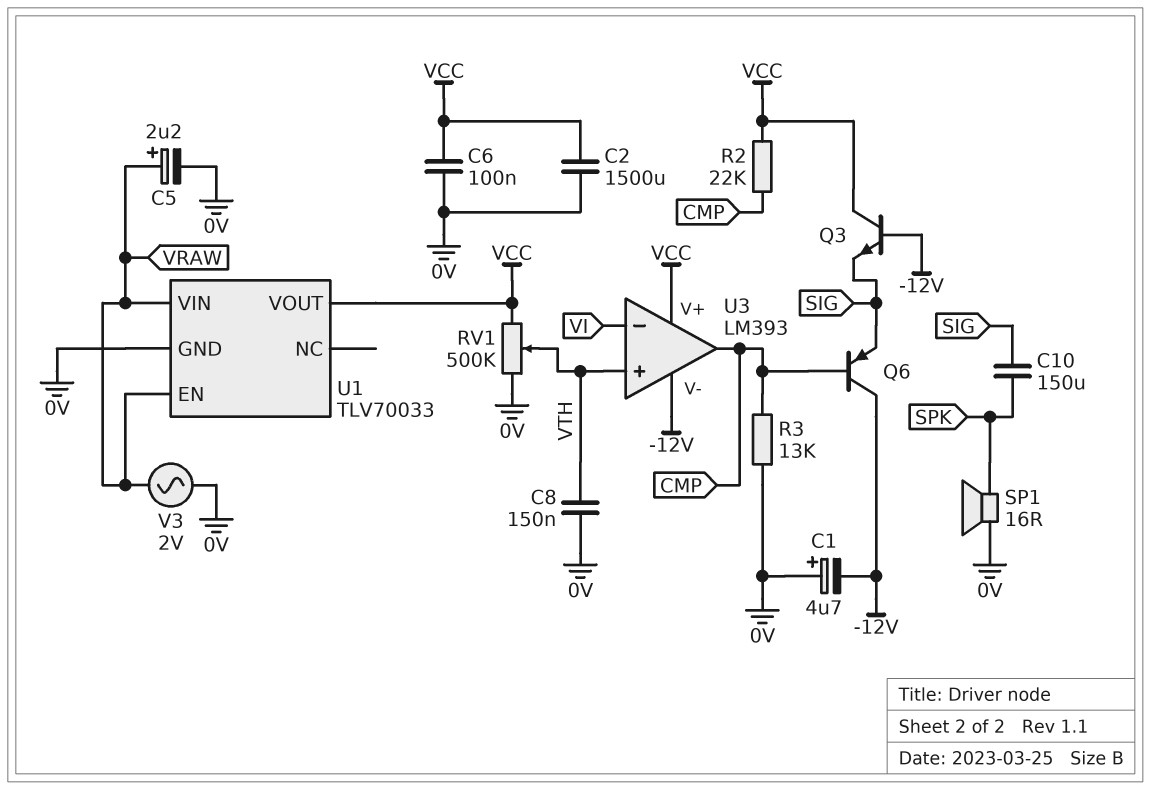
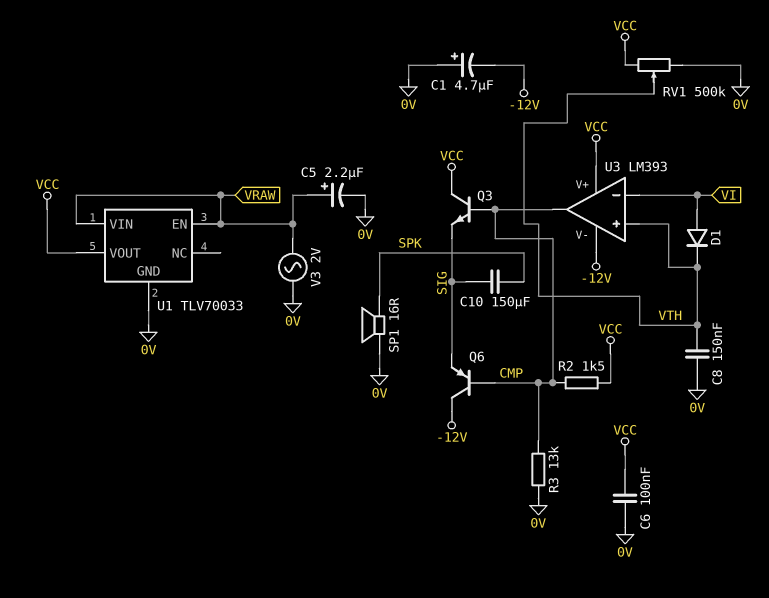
C2: 1500uF (0V, VCC) -> none
D1: none -> diode (A VI, K VTH)
Q3: NPN (B -12V, C VCC, E SIG) -> NPN (B CMP, C VCC, E SIG)
R2: 22k (CMP, VCC) -> 1.5k (CMP, VCC)

